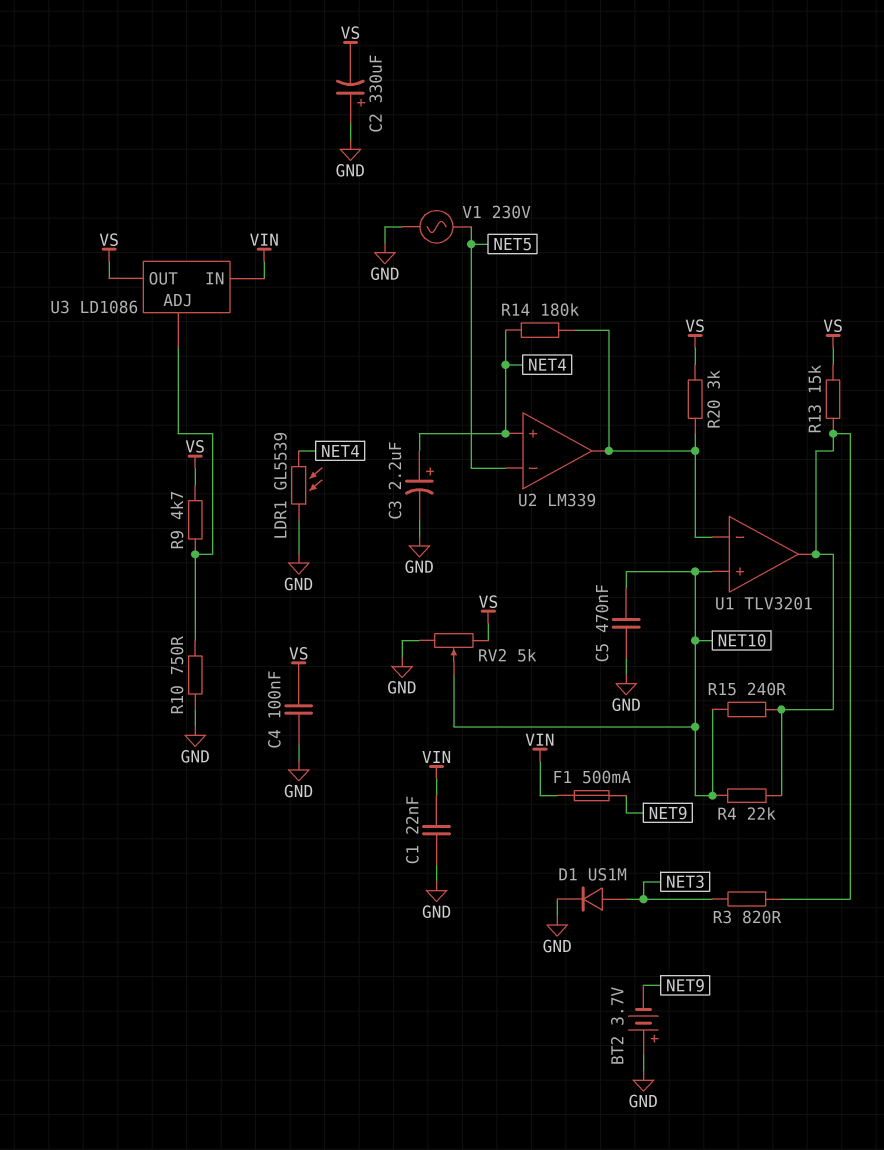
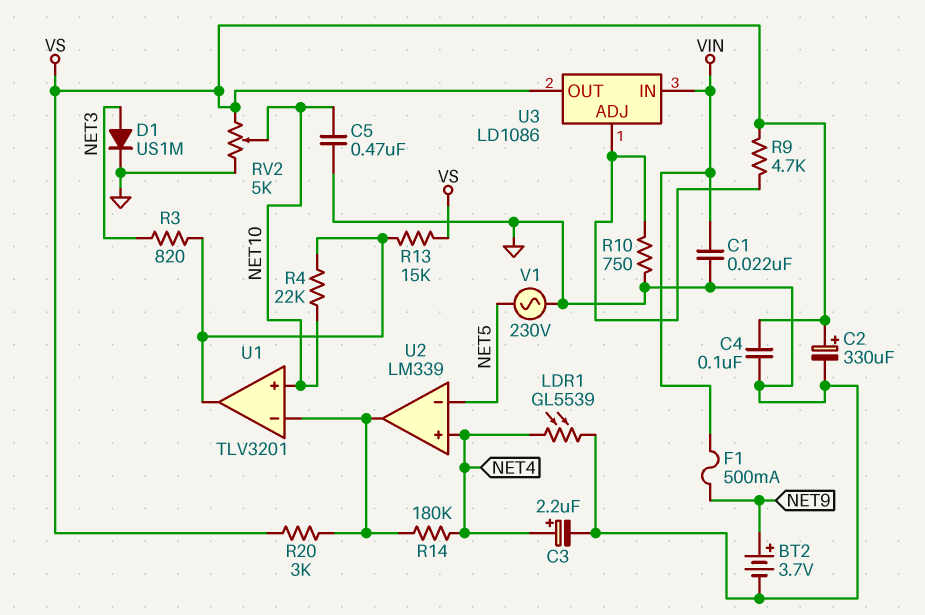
BT2: 3.7V (plus GND, minus NET9) -> 3.7V (plus NET9, minus GND)
C2: 330uF (plus GND, minus VS) -> 330uF (plus VS, minus GND)
R15: 240 (NET10, U1/out) -> none

